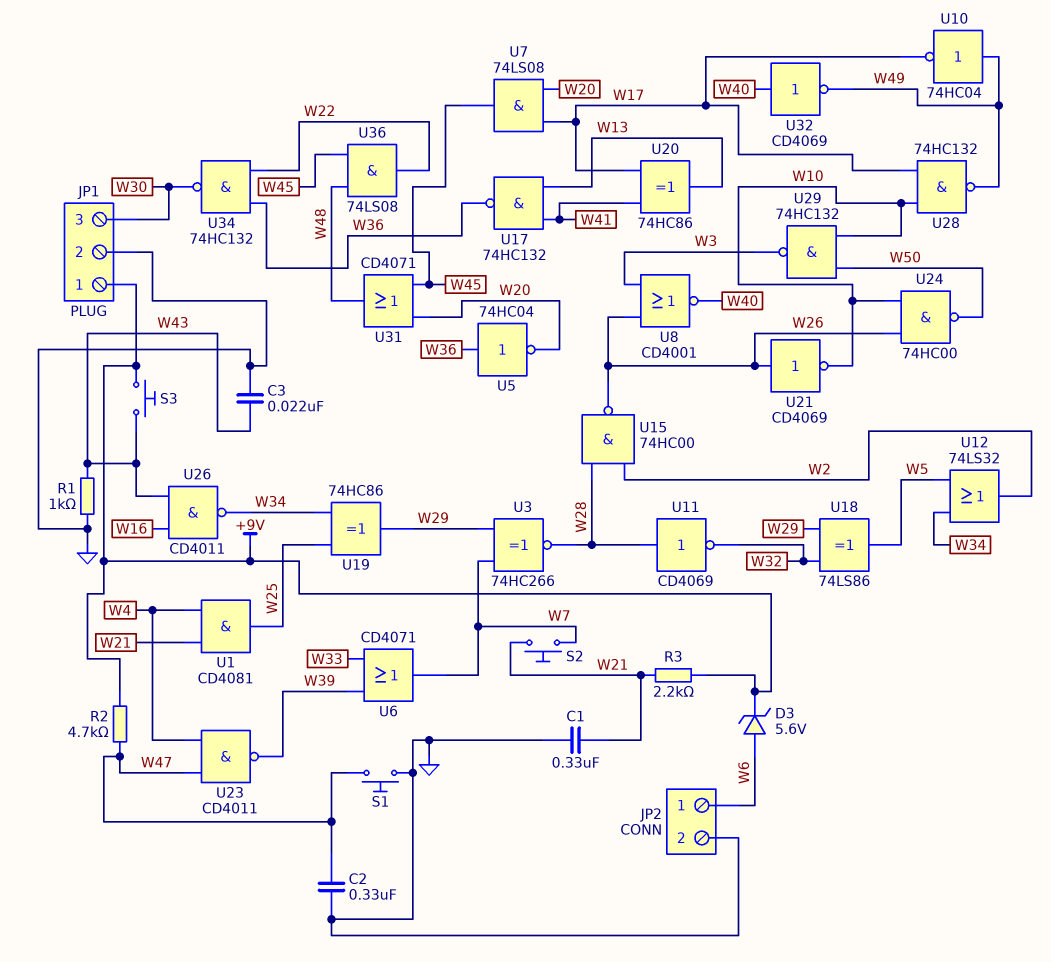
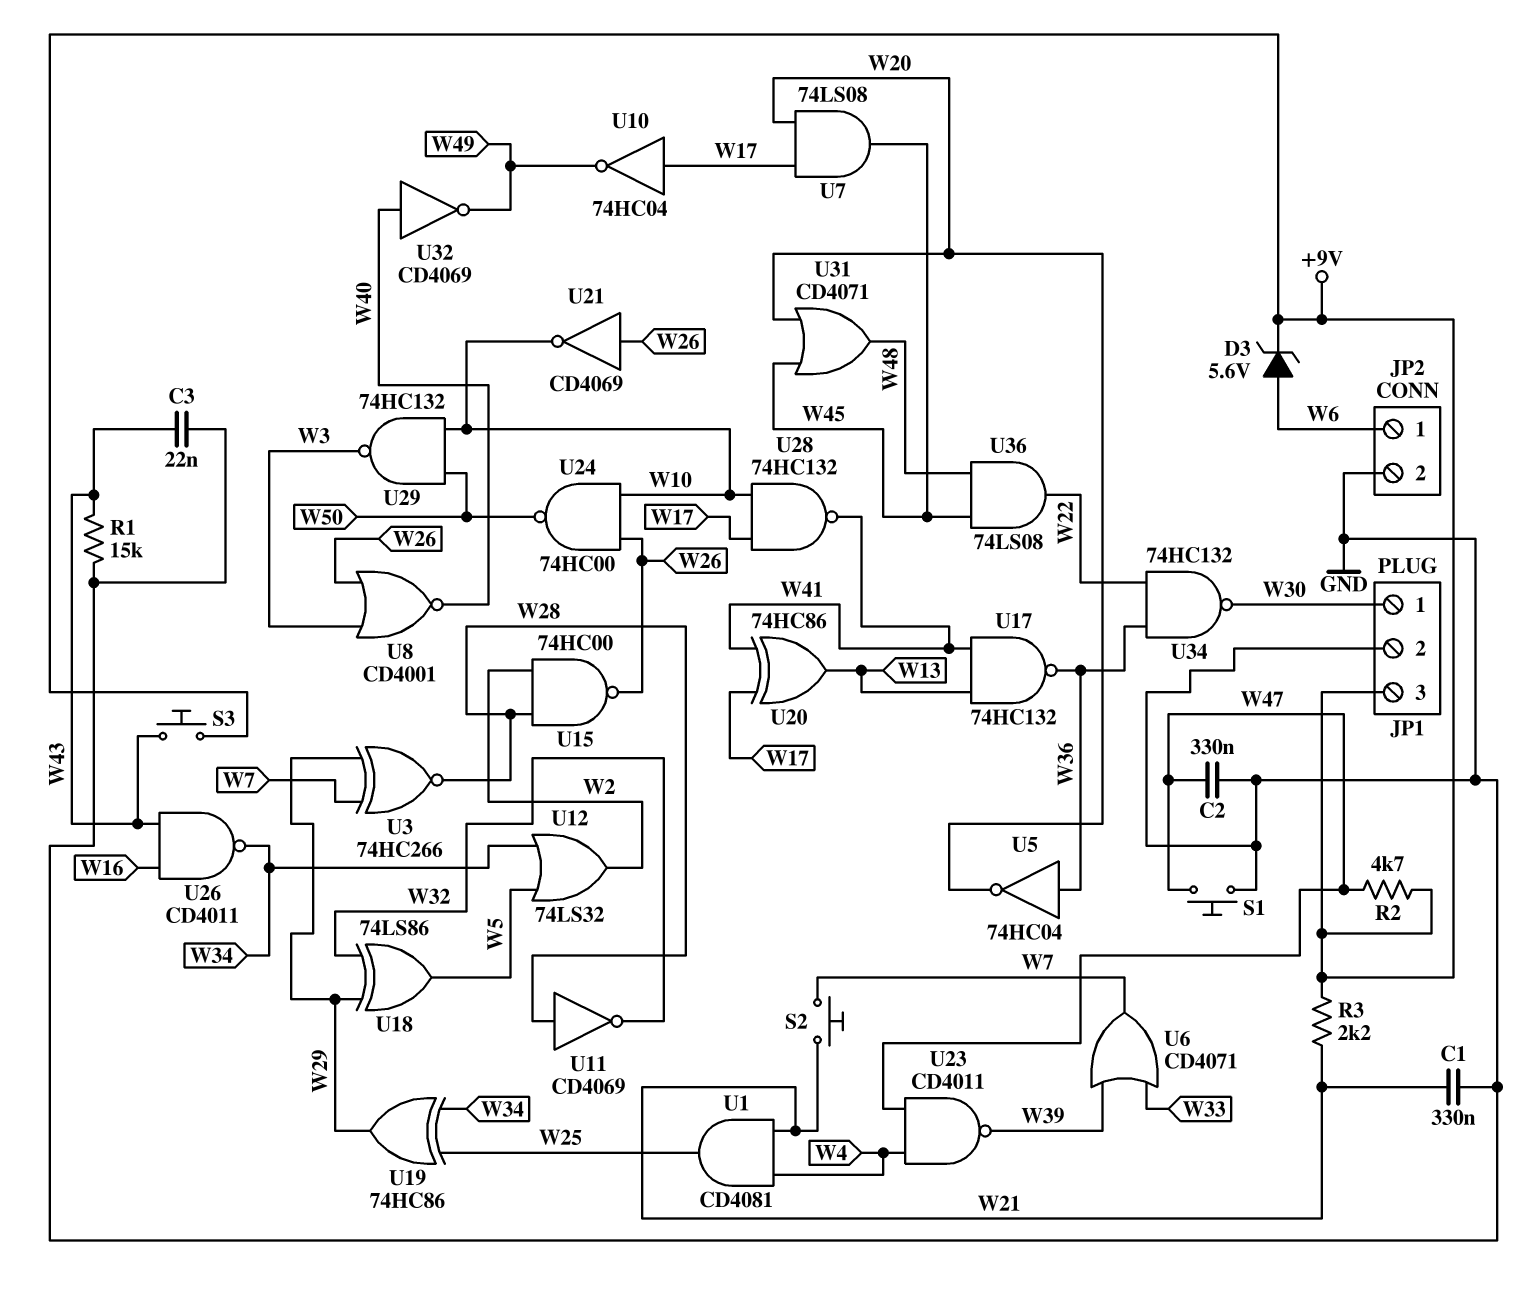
JP1 pin 1: +9V -> W30
JP1 pin 3: W30 -> +9V
R1: 1k (GND, W43) -> 15k (GND, W43)
U10: NOT 74HC04 (in W49, out W17) -> NOT 74HC04 (in W17, out W49)
U28: NAND 74HC132 (in W10, in W17, out W49) -> NAND 74HC132 (in W10, in W17, out W41)

